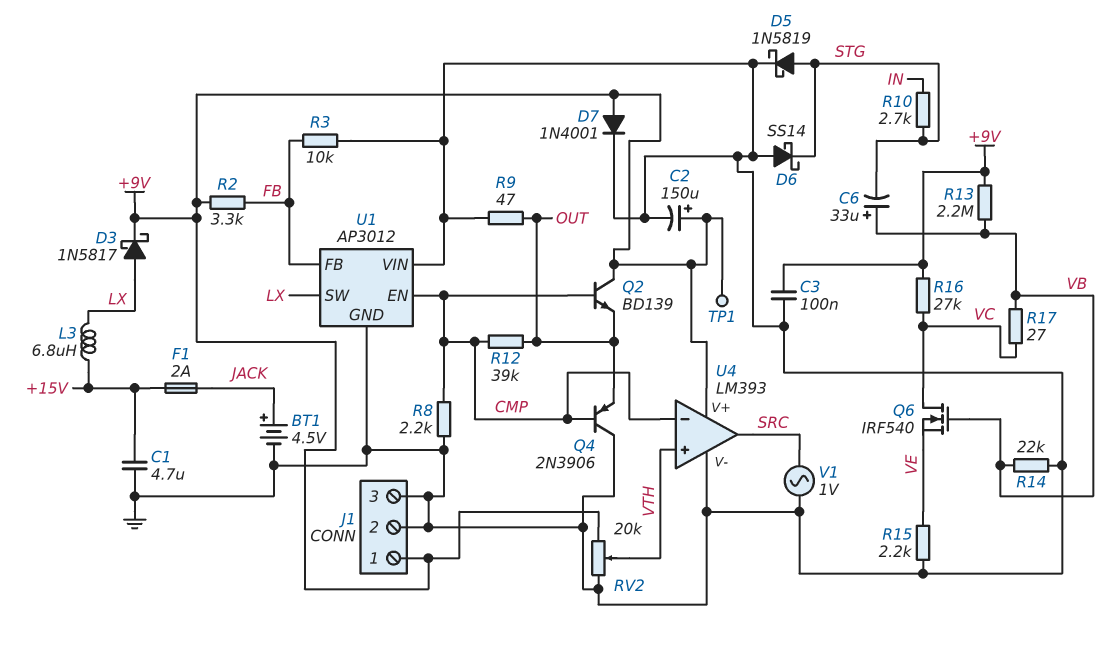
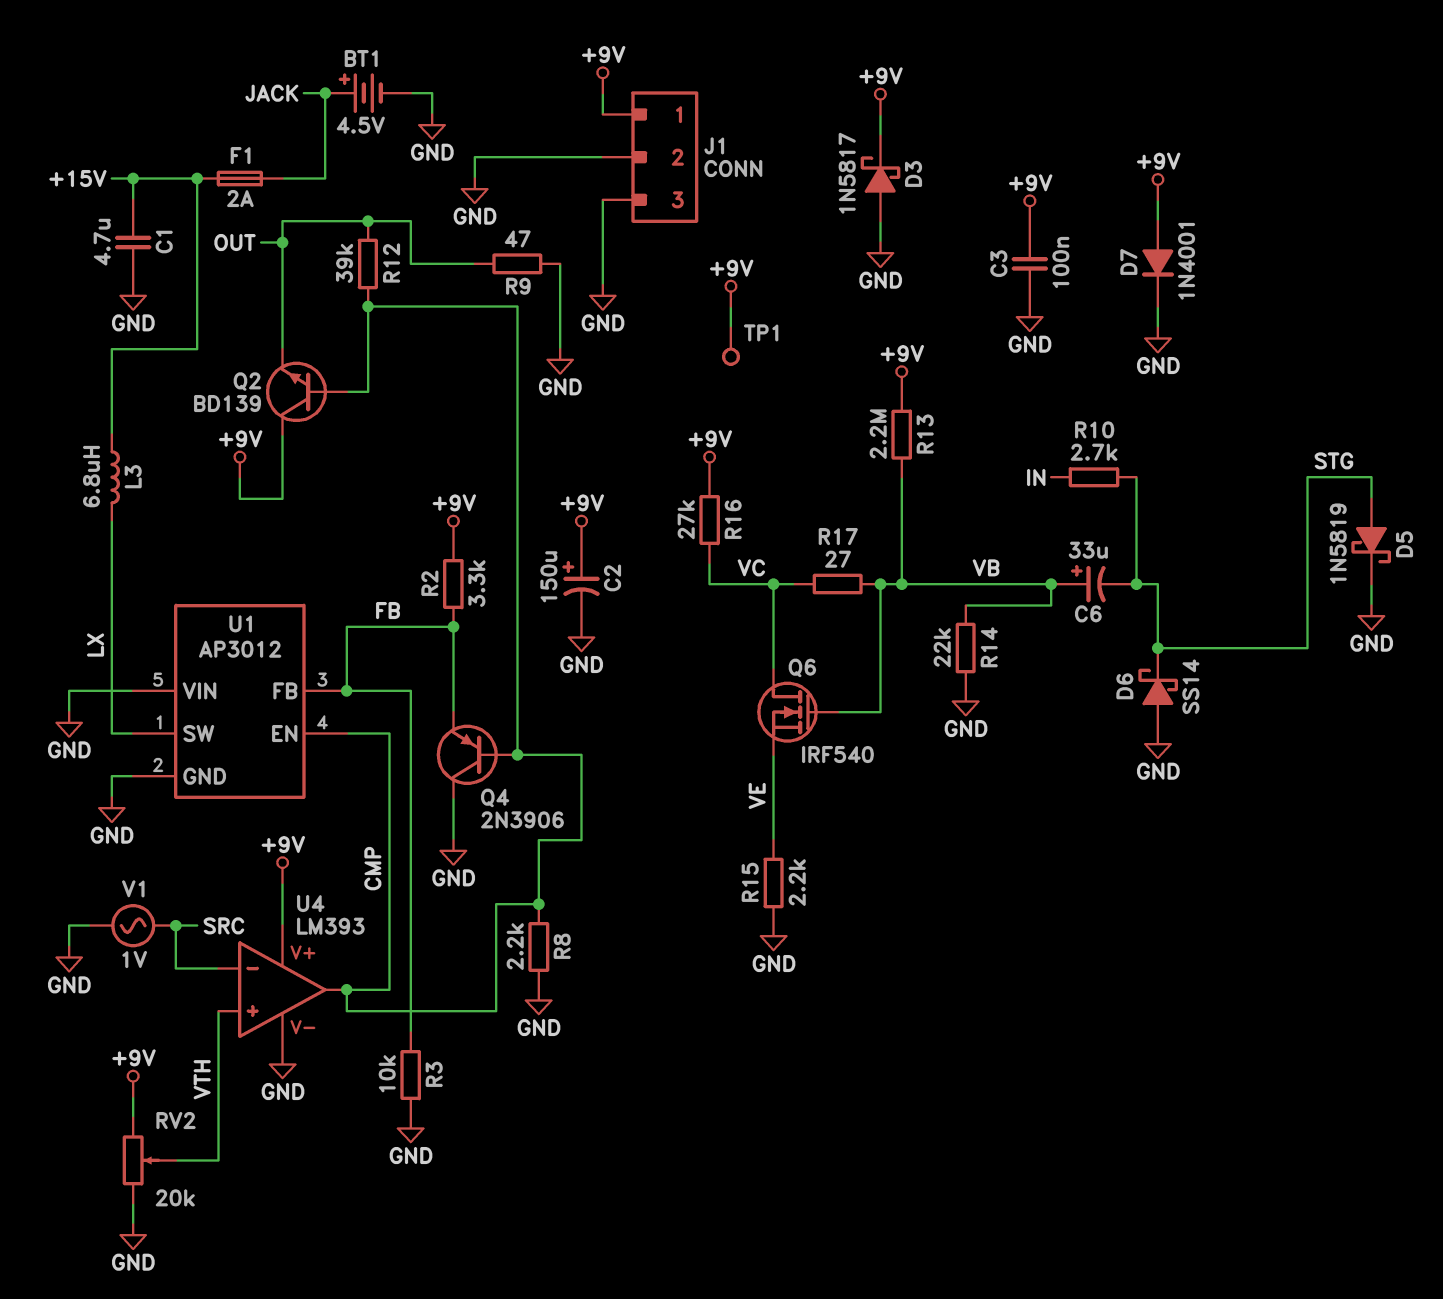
D3: schottky 1N5817 (A LX, K +9V) -> schottky 1N5817 (A GND, K +9V)
Q4: PNP 2N3906 (B CMP, C GND, E OUT) -> PNP 2N3906 (B CMP, C GND, E FB)
U4 pin in-: CMP -> SRC
U4 pin out: SRC -> CMP

